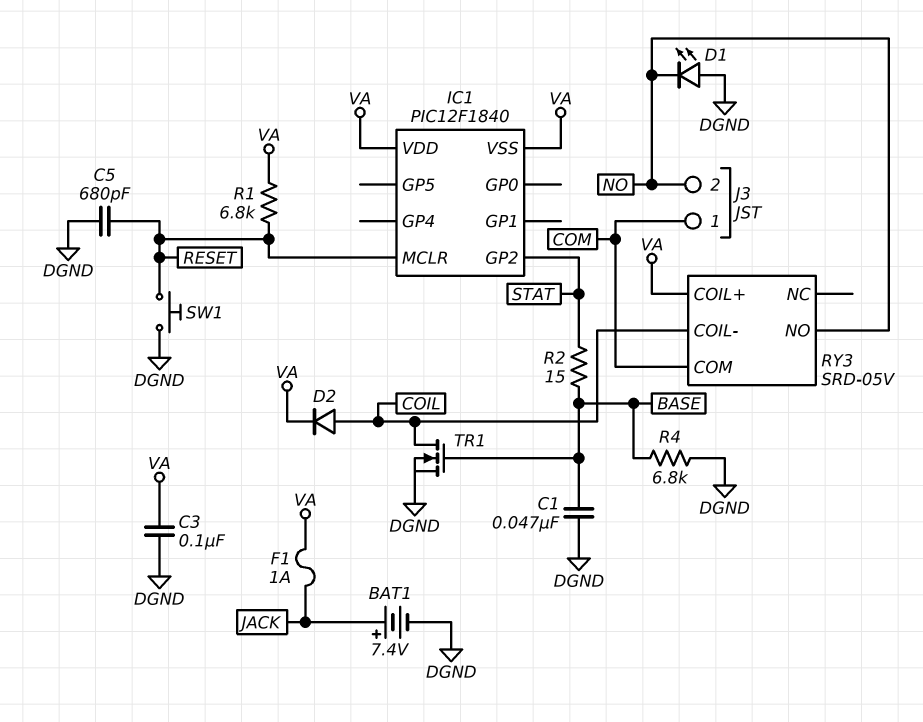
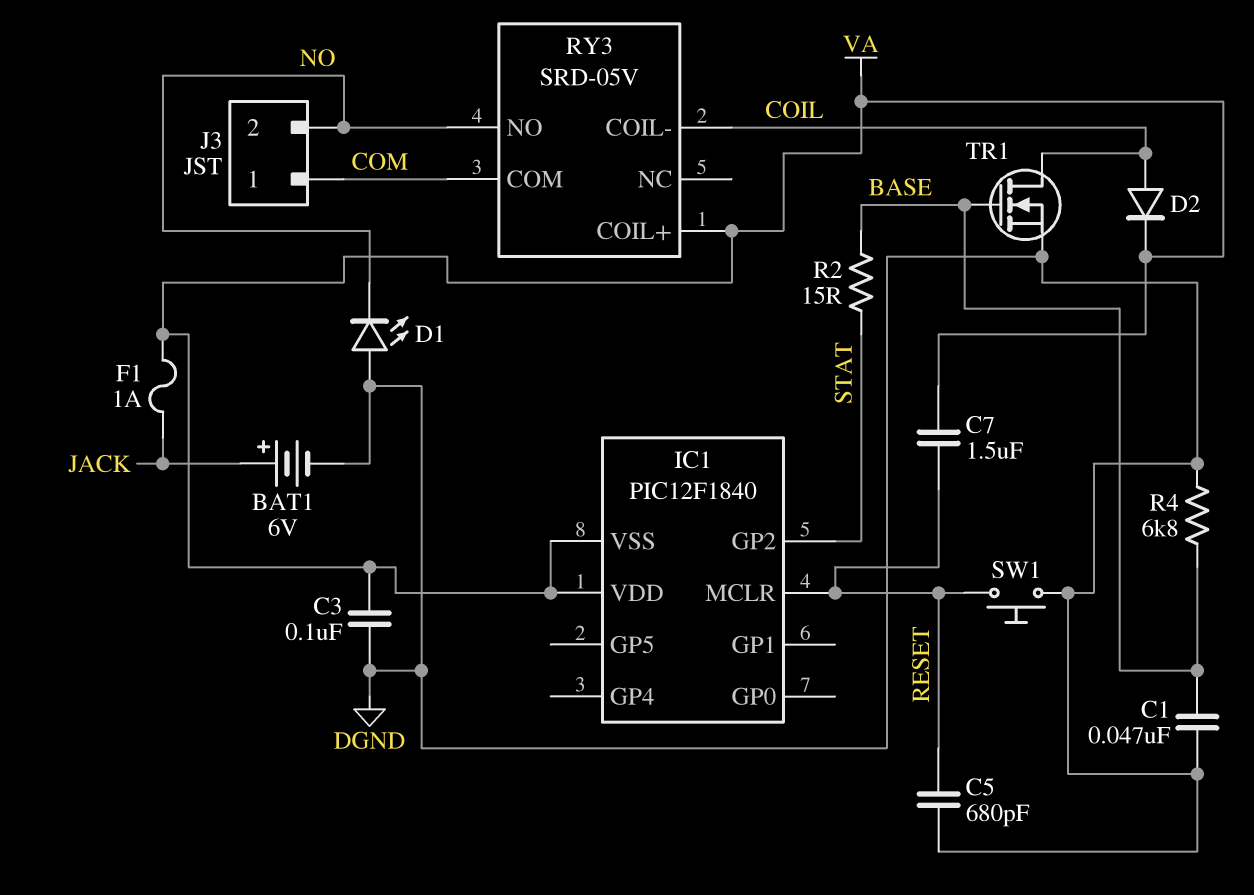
BAT1: 7.4V (plus JACK, minus DGND) -> 6V (plus JACK, minus DGND)
C7: none -> 1.5uF (RESET, VA)
R1: 6.8k (RESET, VA) -> none

